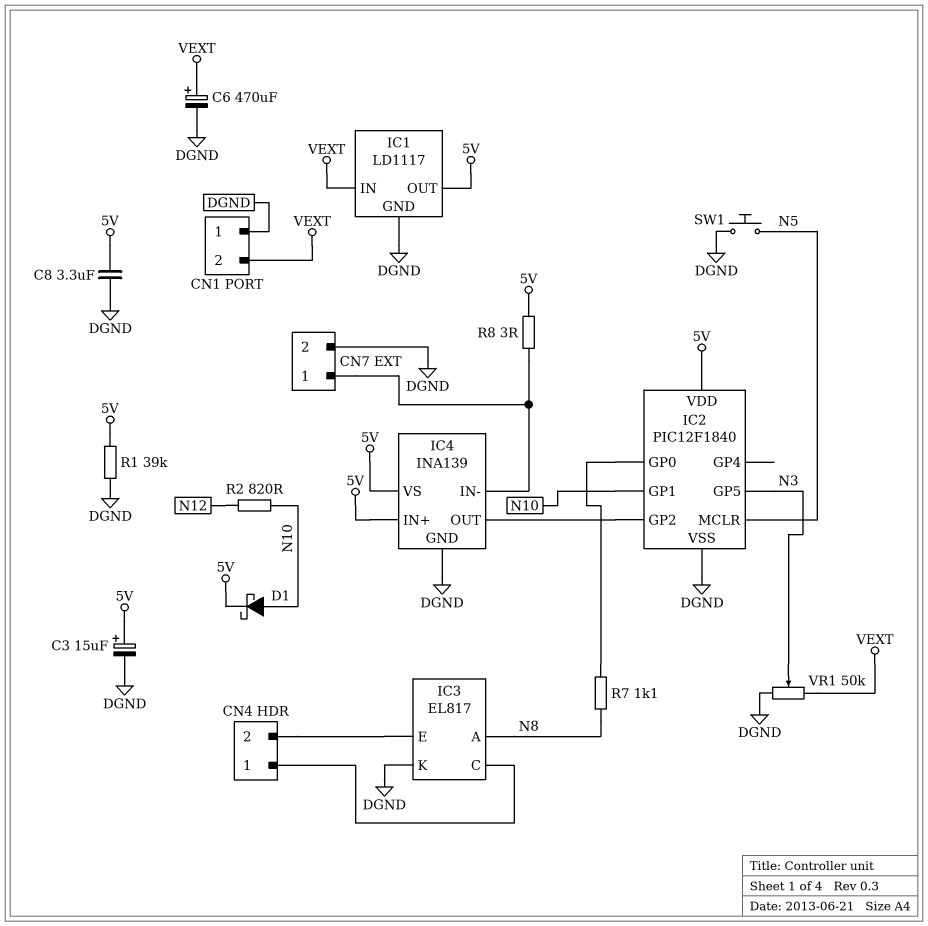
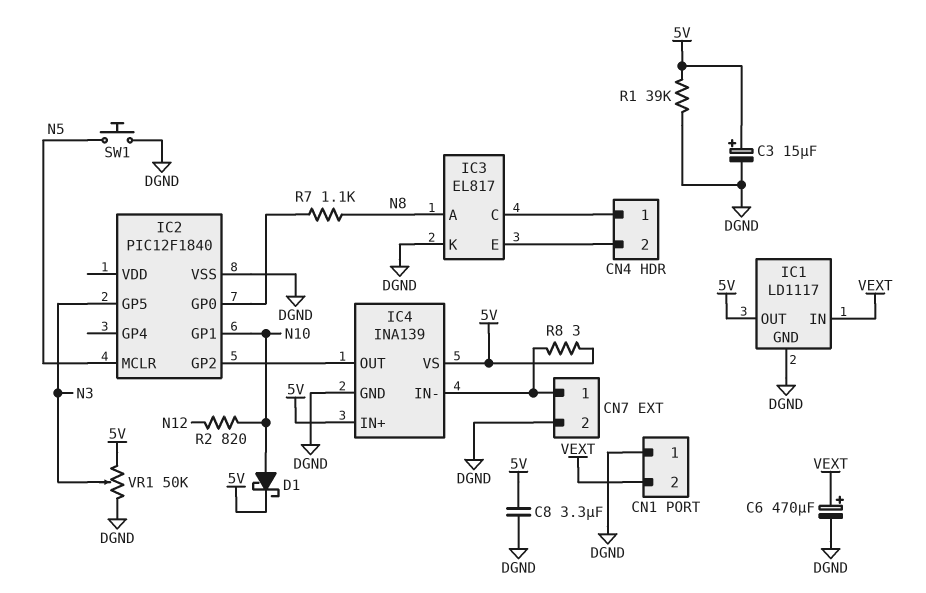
IC2 pin VDD: 5V -> none
VR1: 50k (DGND, VEXT, wiper N3) -> 50k (5V, DGND, wiper N3)

